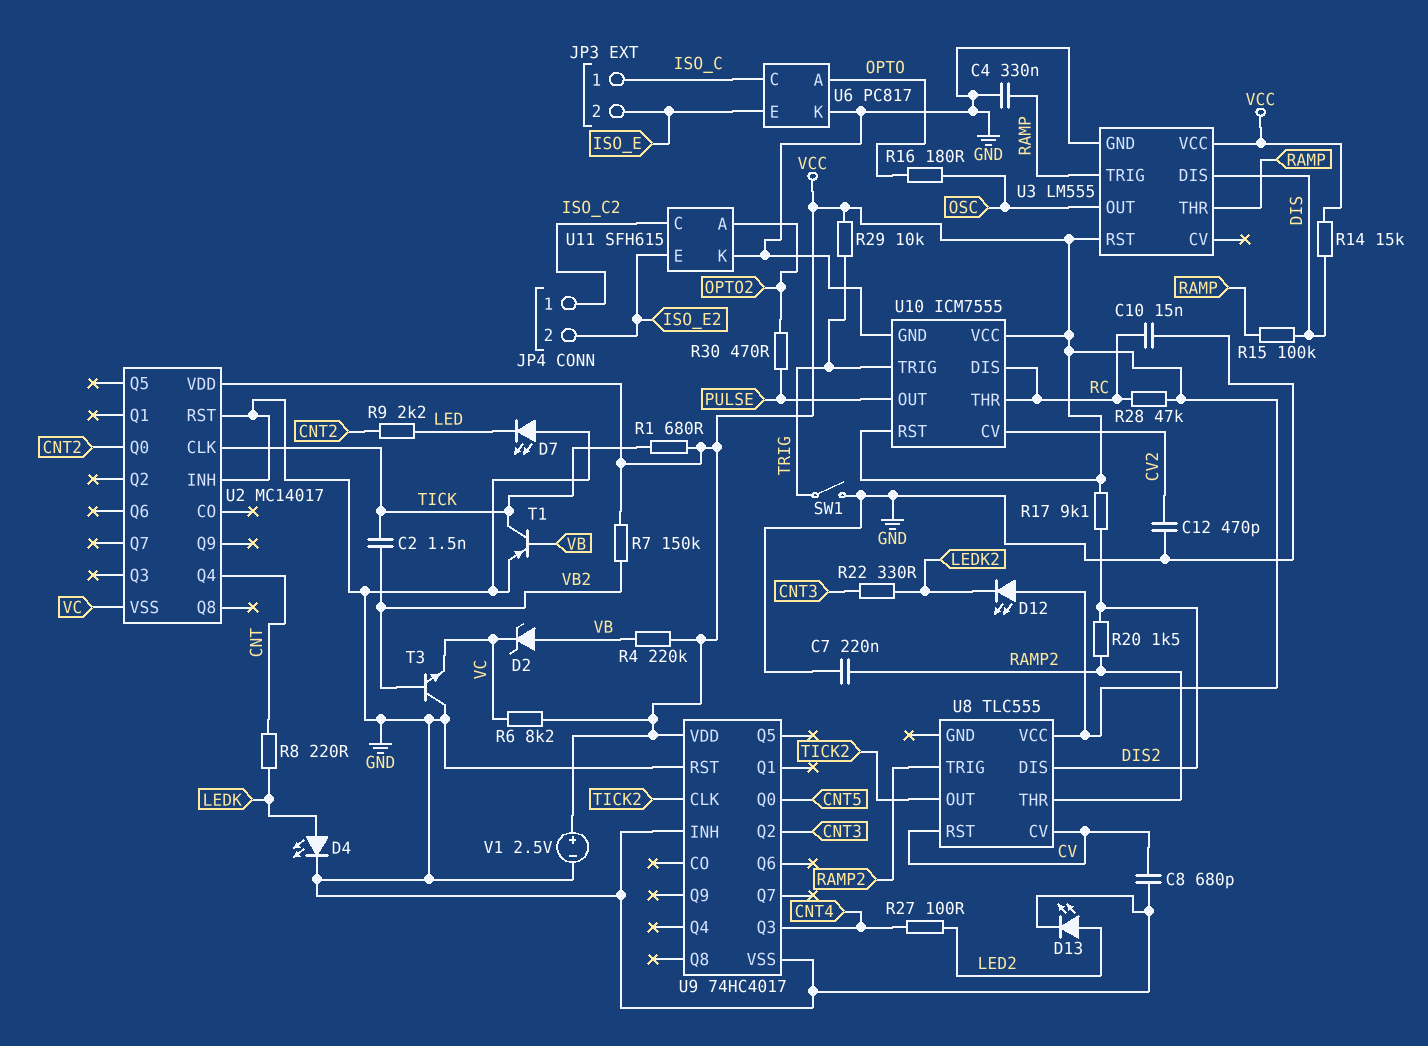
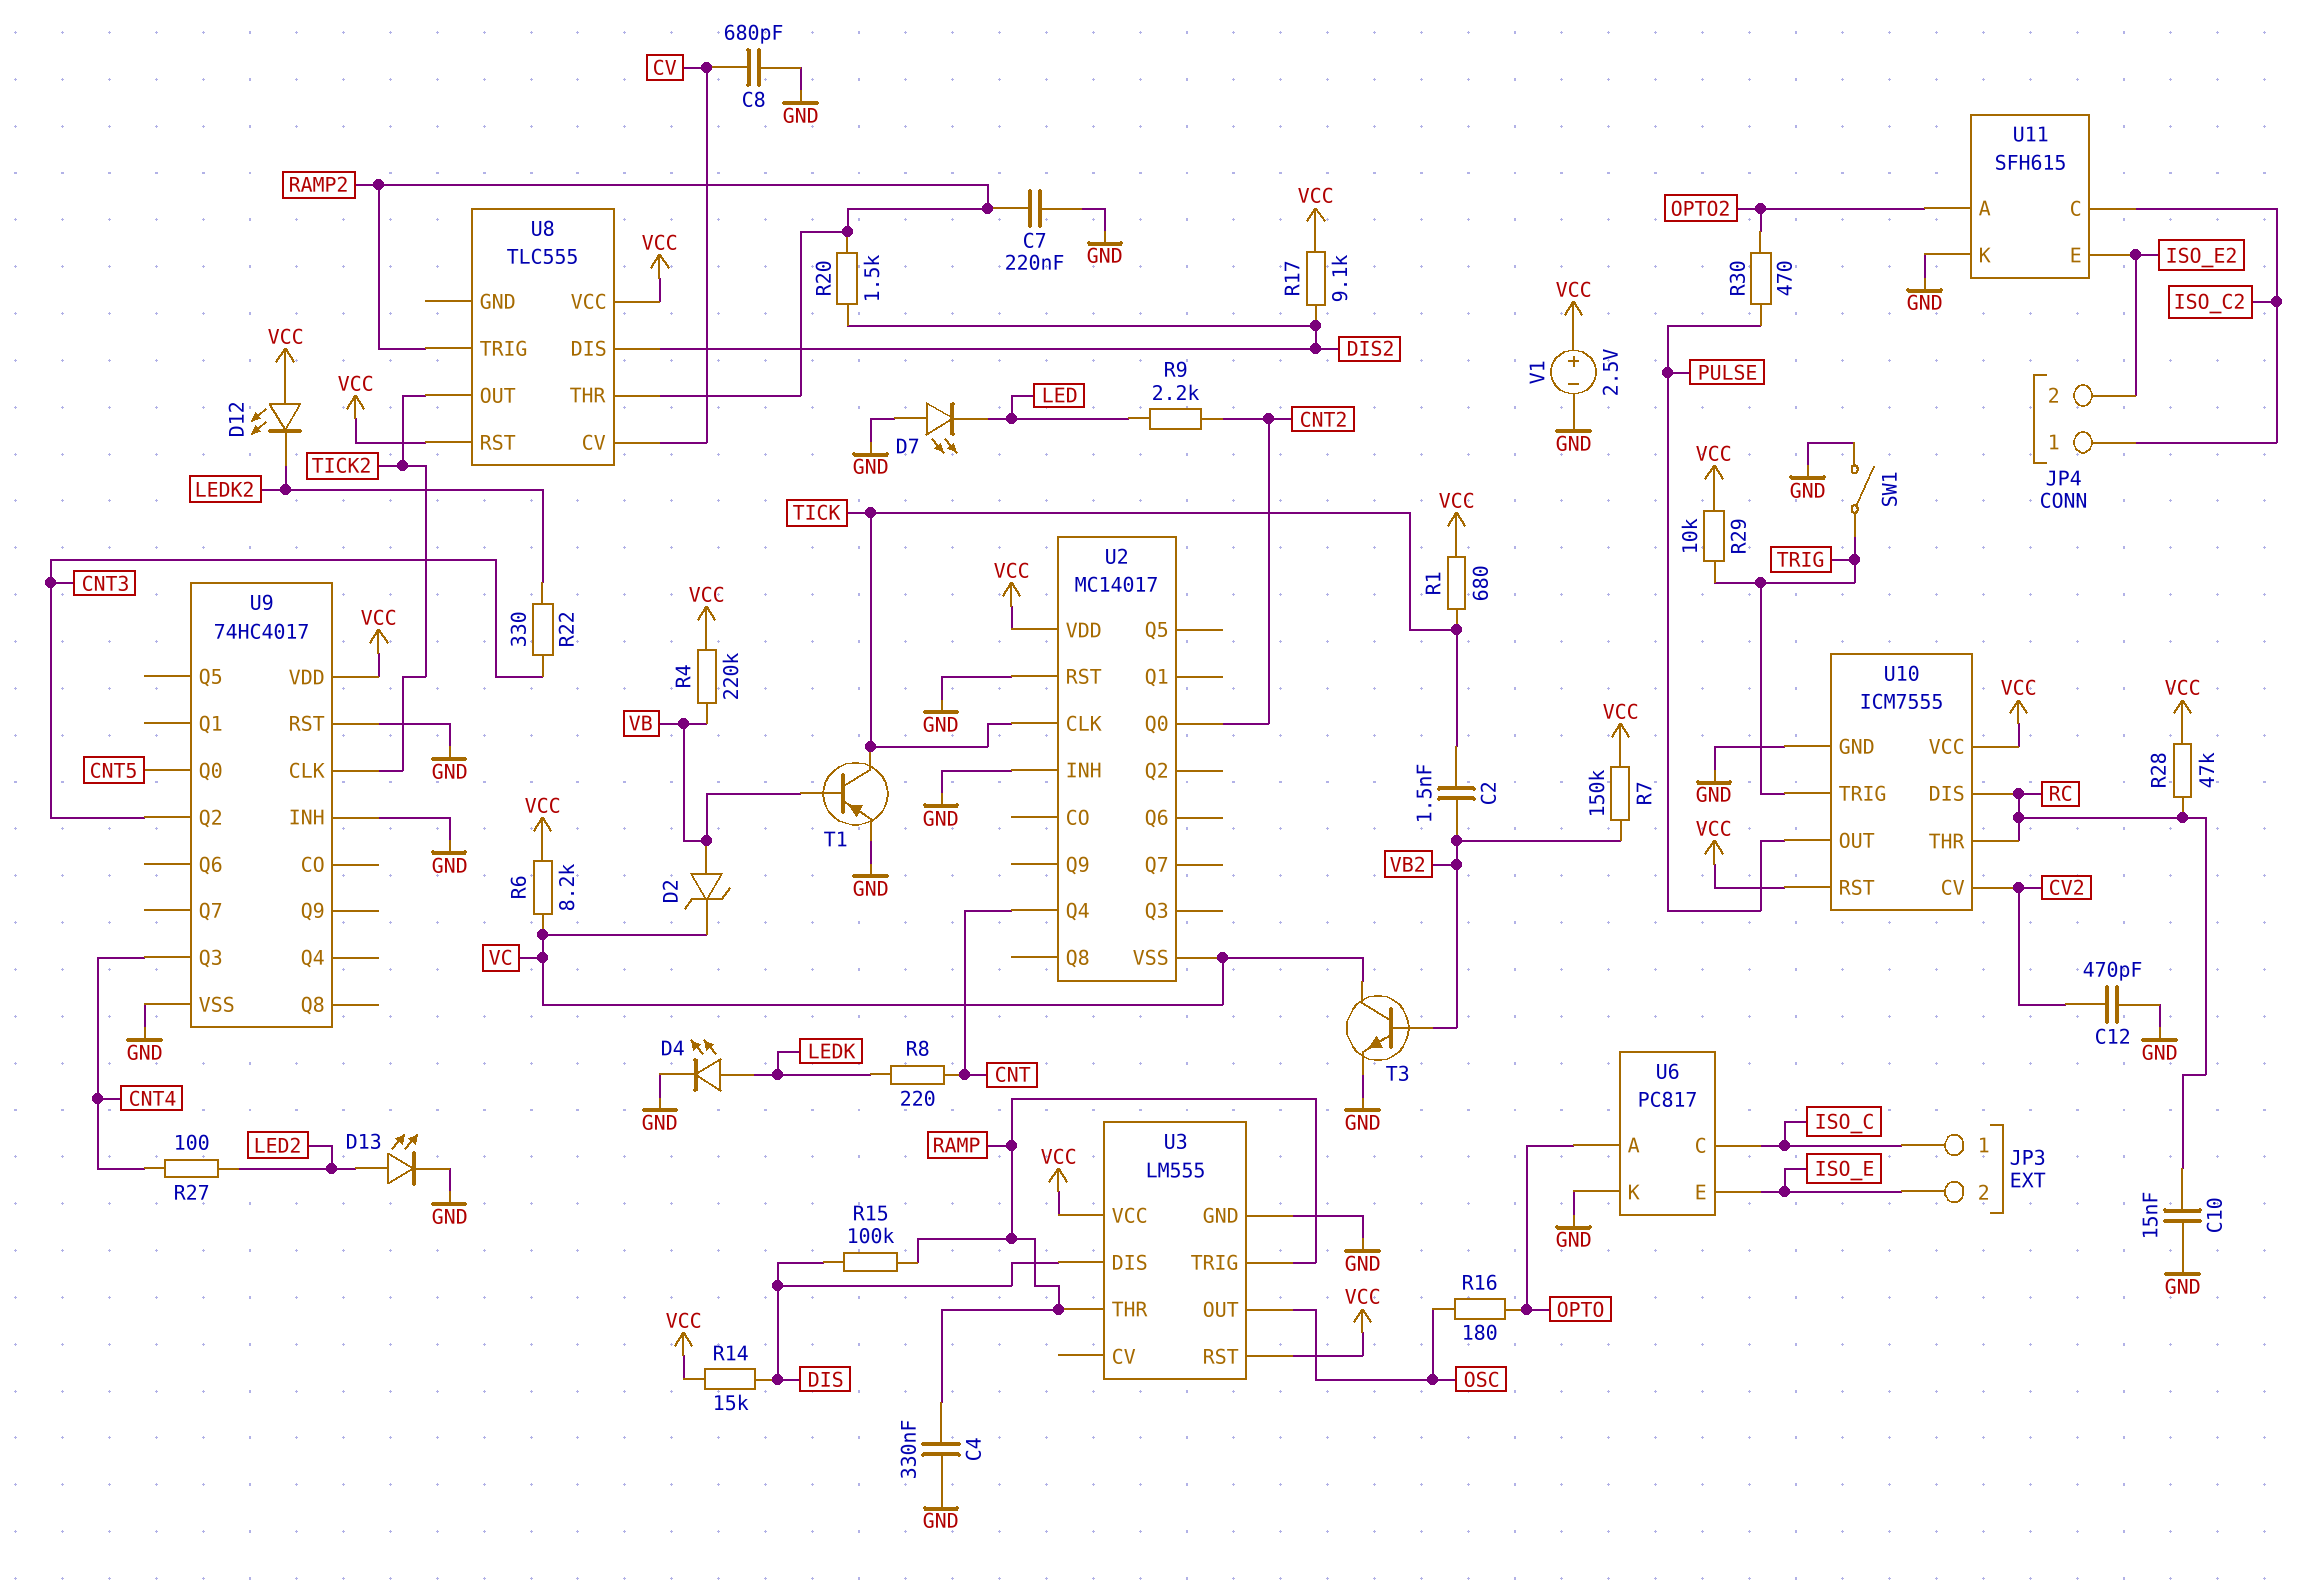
T3: NPN (B VB2, C GND, E VC) -> NPN (B VB2, C VC, E GND)
U8 pin RST: CV -> VCC

